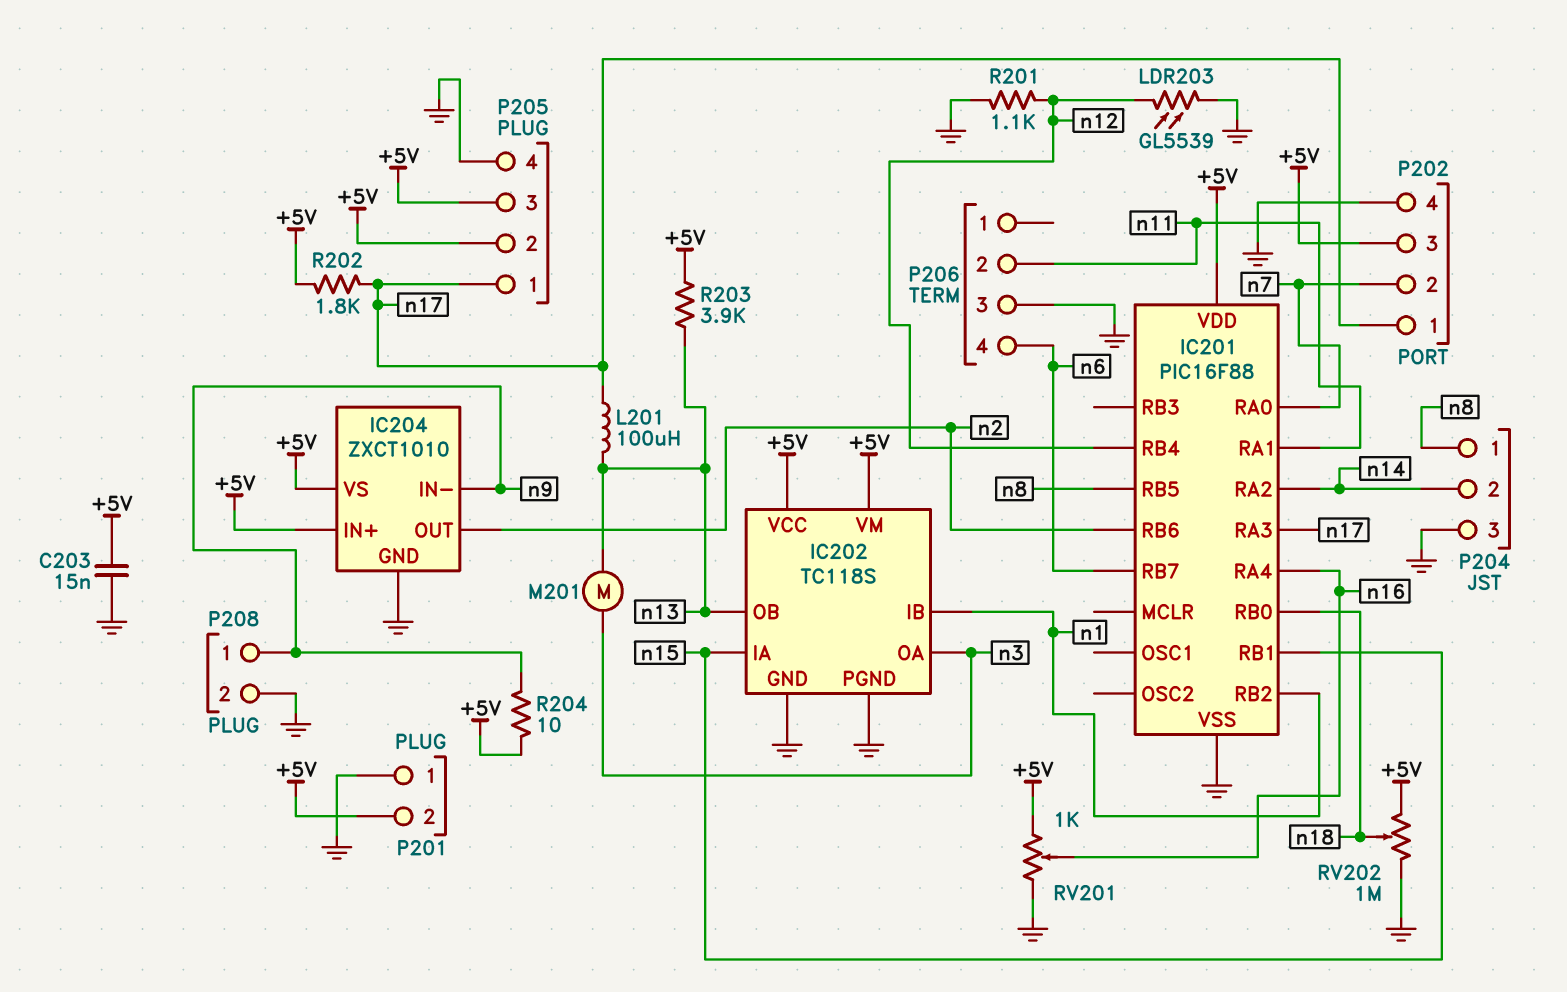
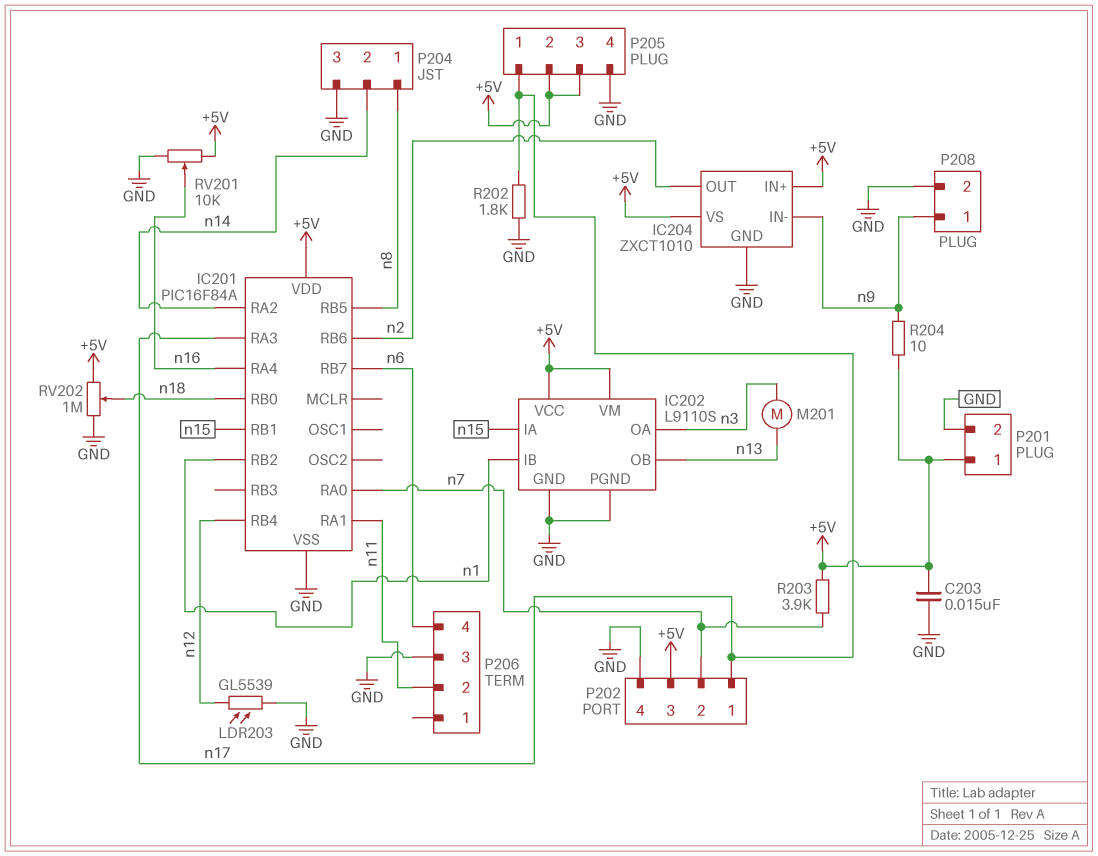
IC201: PIC16F88 -> PIC16F84A
IC202: TC118S -> L9110S
L201: 100uH (n13, n17) -> none
P201 pin 1: GND -> +5V
P201 pin 2: +5V -> GND
R201: 1.1k (GND, n12) -> none
R202: 1.8k (+5V, n17) -> 1.8k (GND, n17)
R203: 3.9k (+5V, n13) -> 3.9k (+5V, n7)
RV201: 1k (+5V, GND, wiper n16) -> 10k (+5V, GND, wiper n16)

